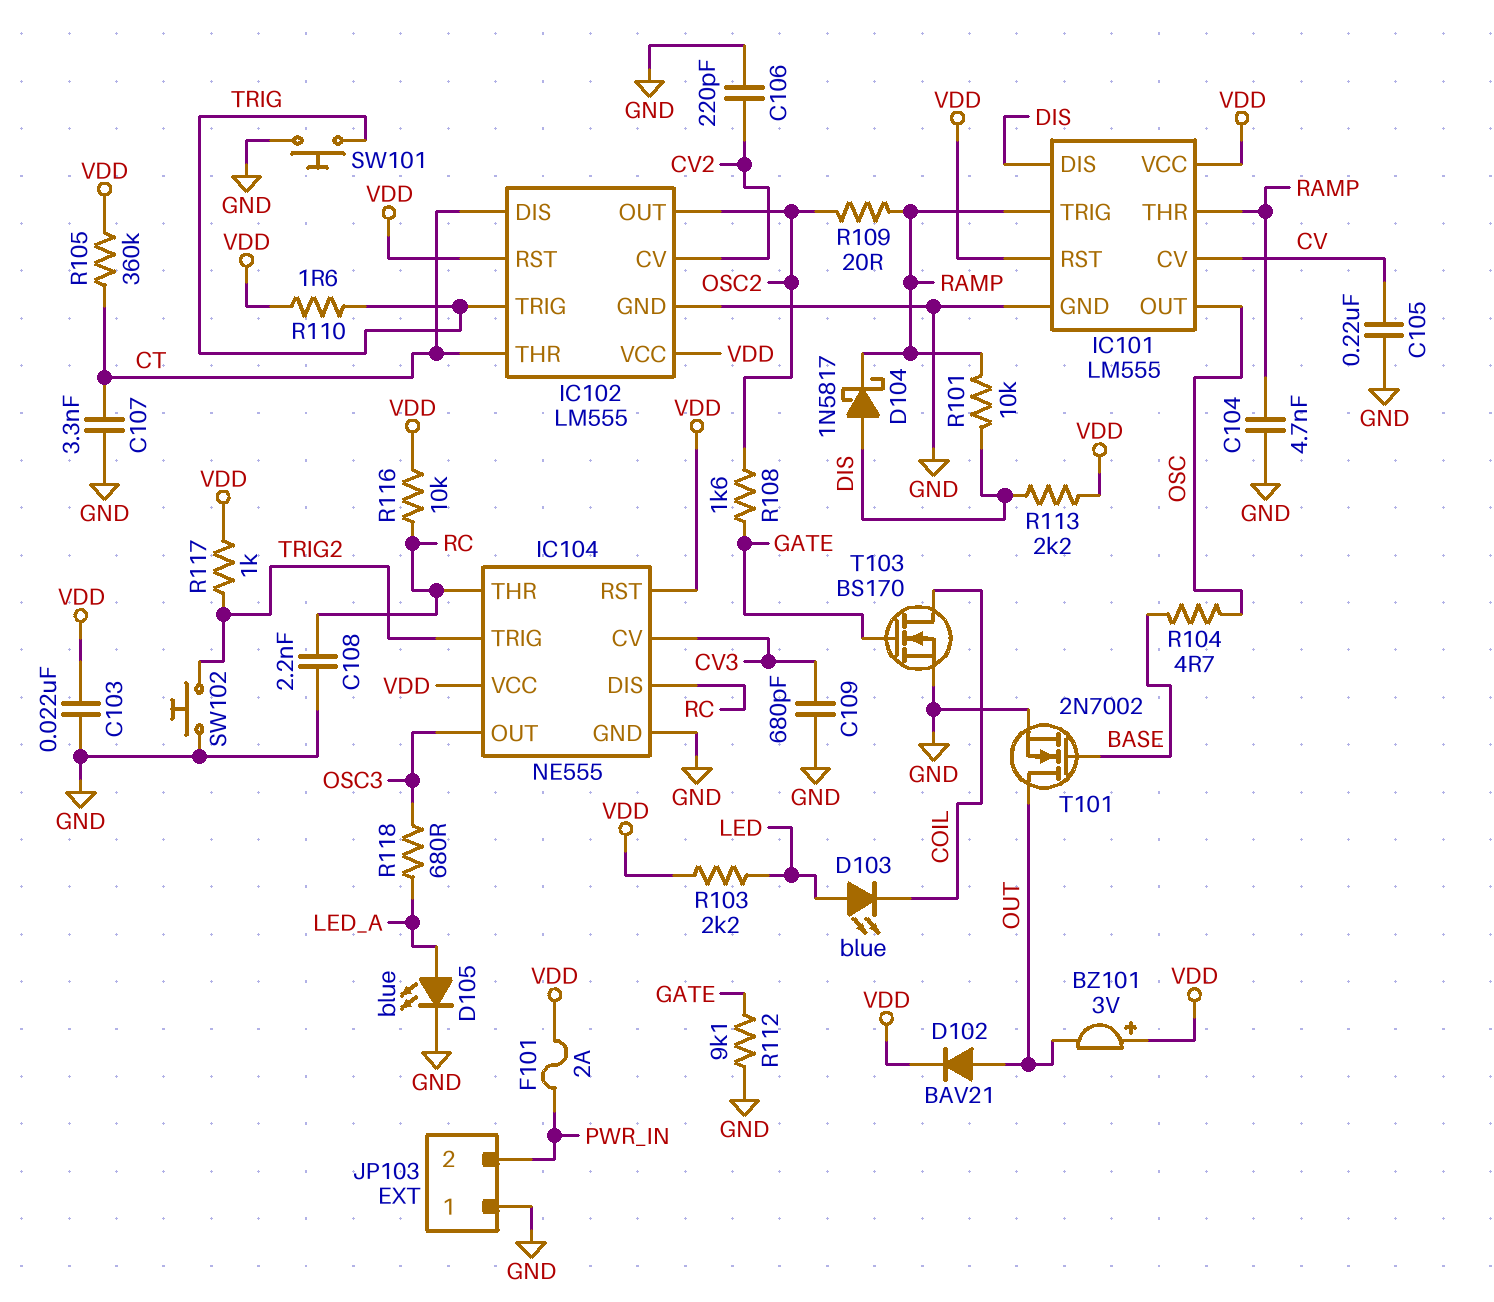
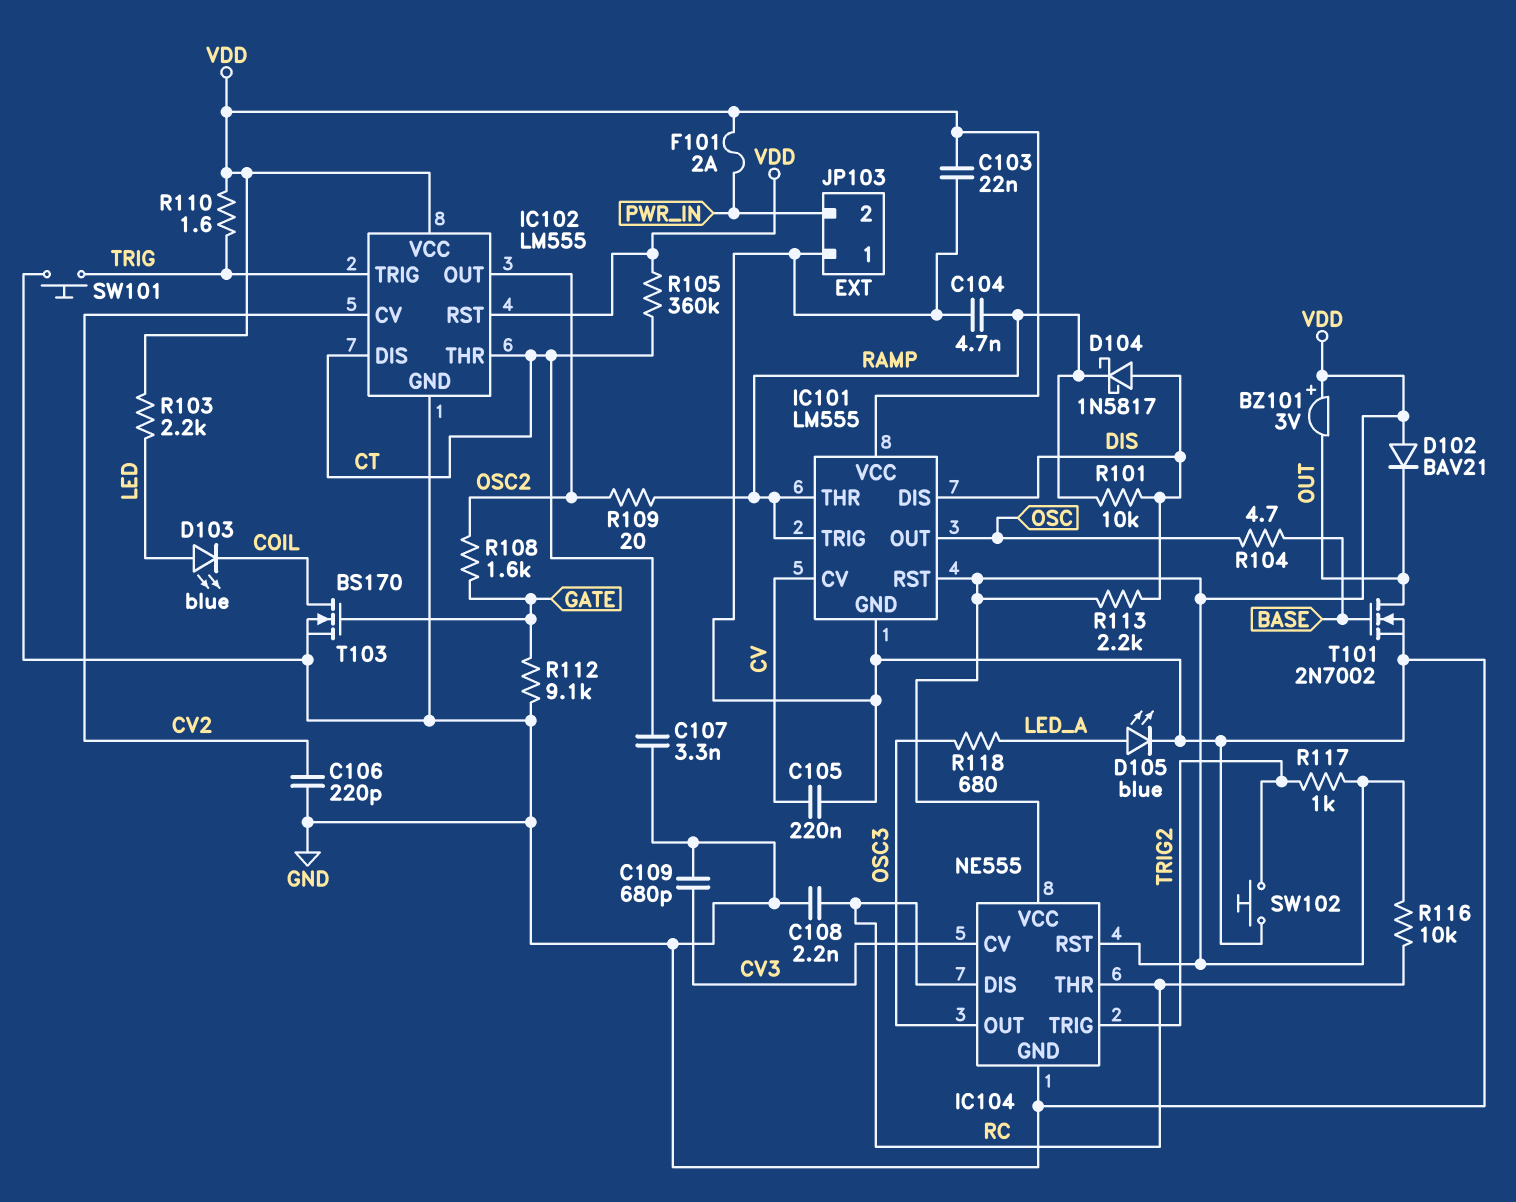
D102: diode BAV21 (A OUT, K VDD) -> diode BAV21 (A VDD, K OUT)

